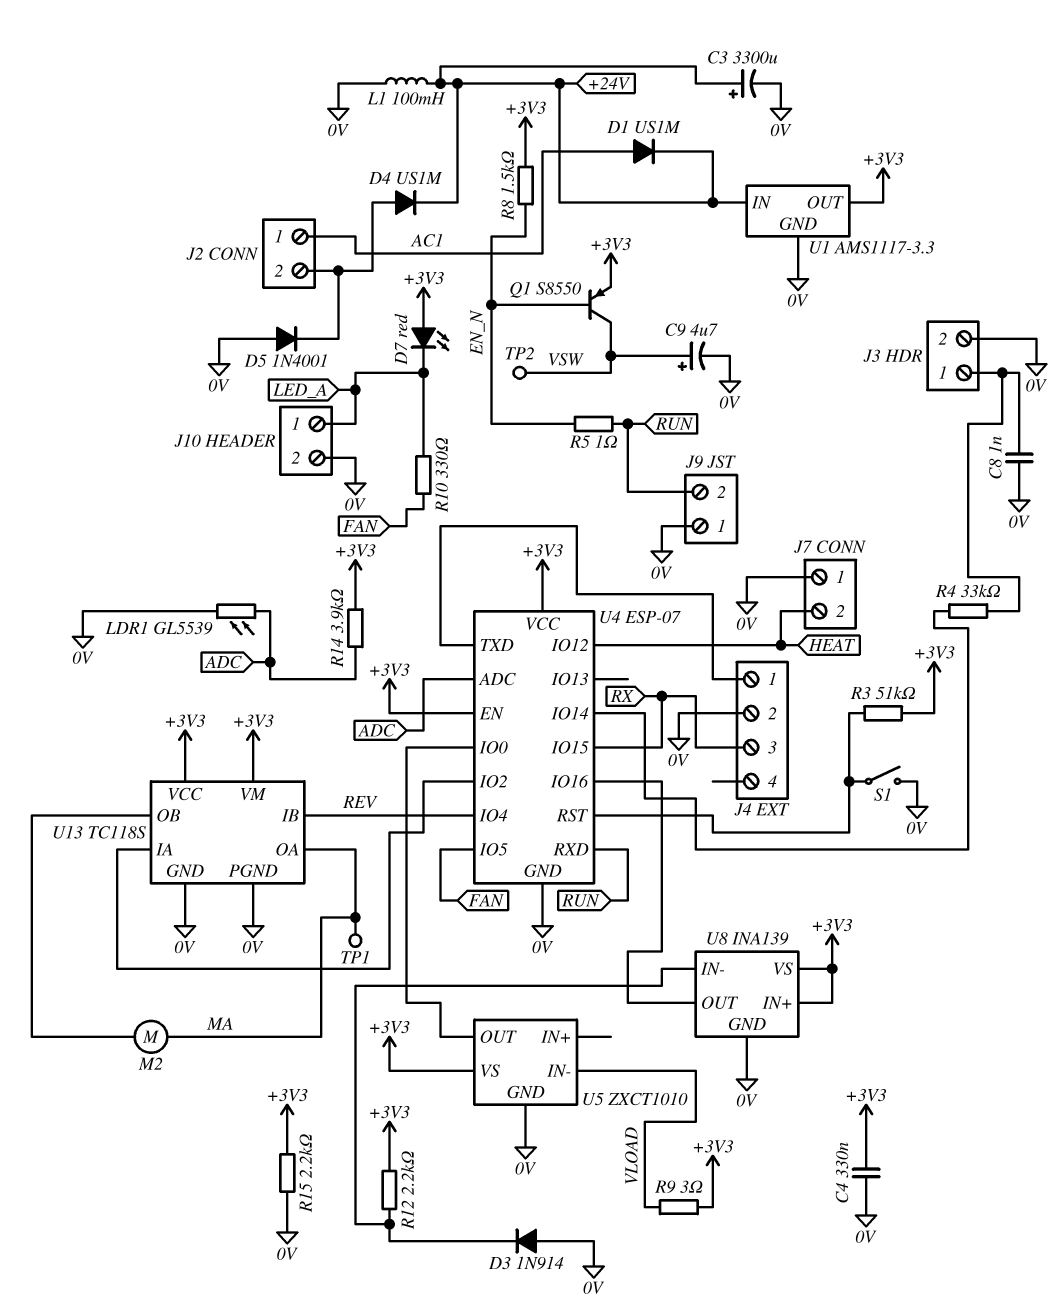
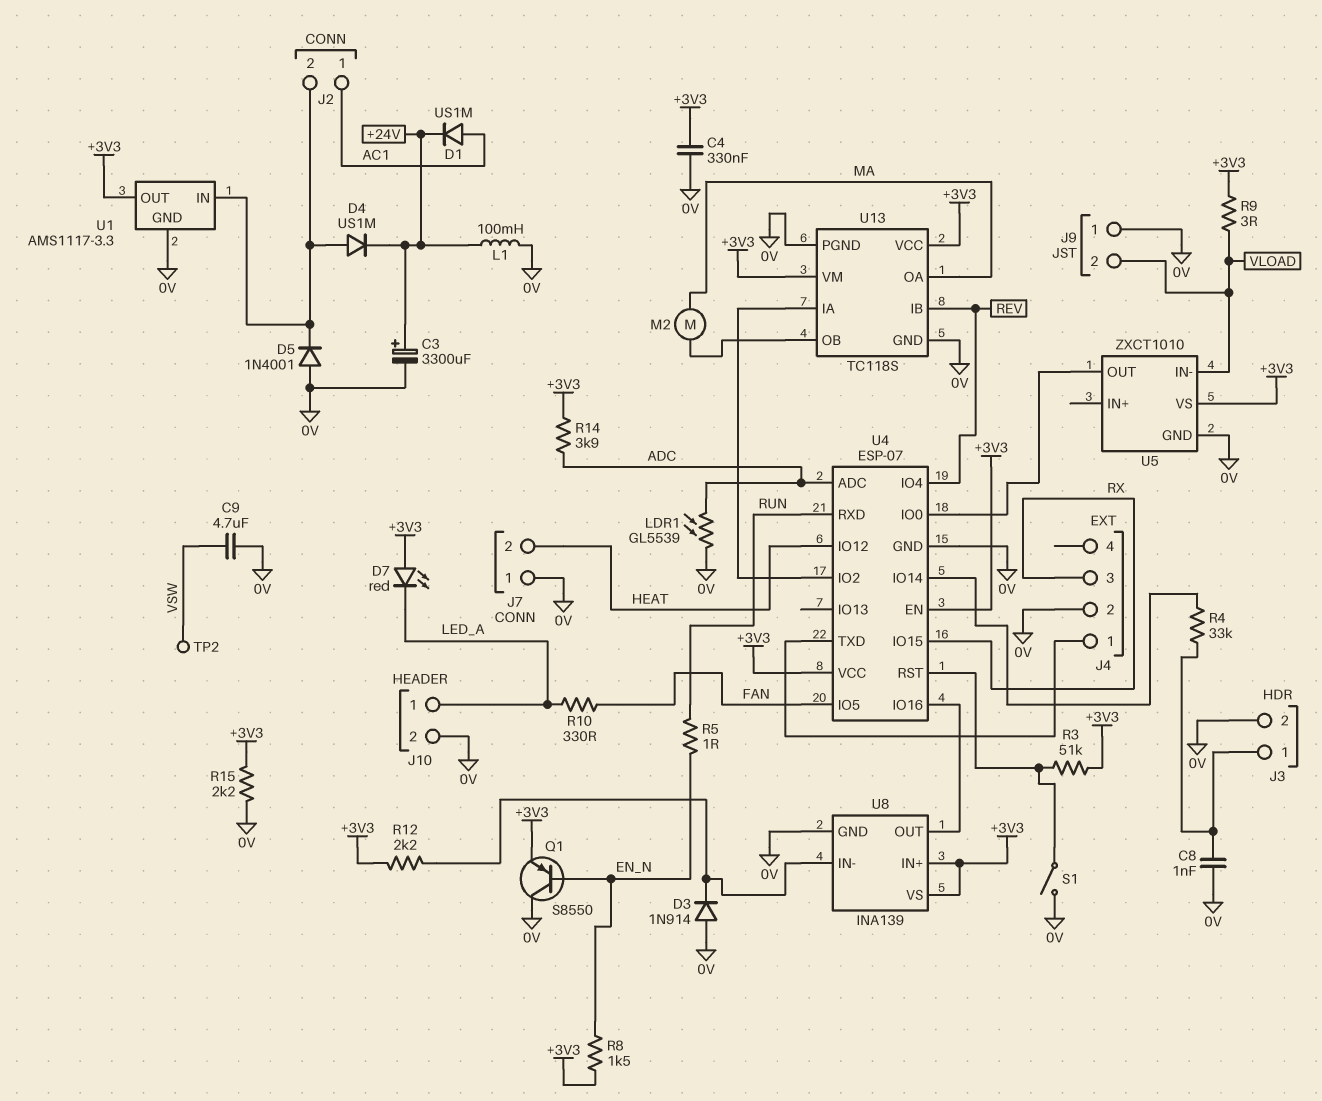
C9: 4.7uF (plus VSW, minus 0V) -> 4.7uF (0V, VSW)
J9 pin 2: RUN -> VLOAD
Q1: PNP S8550 (B EN_N, C VSW, E +3V3) -> PNP S8550 (B EN_N, C 0V, E +3V3)
TP1: test point (MA) -> none
U1 pin IN: +24V -> J2/2

